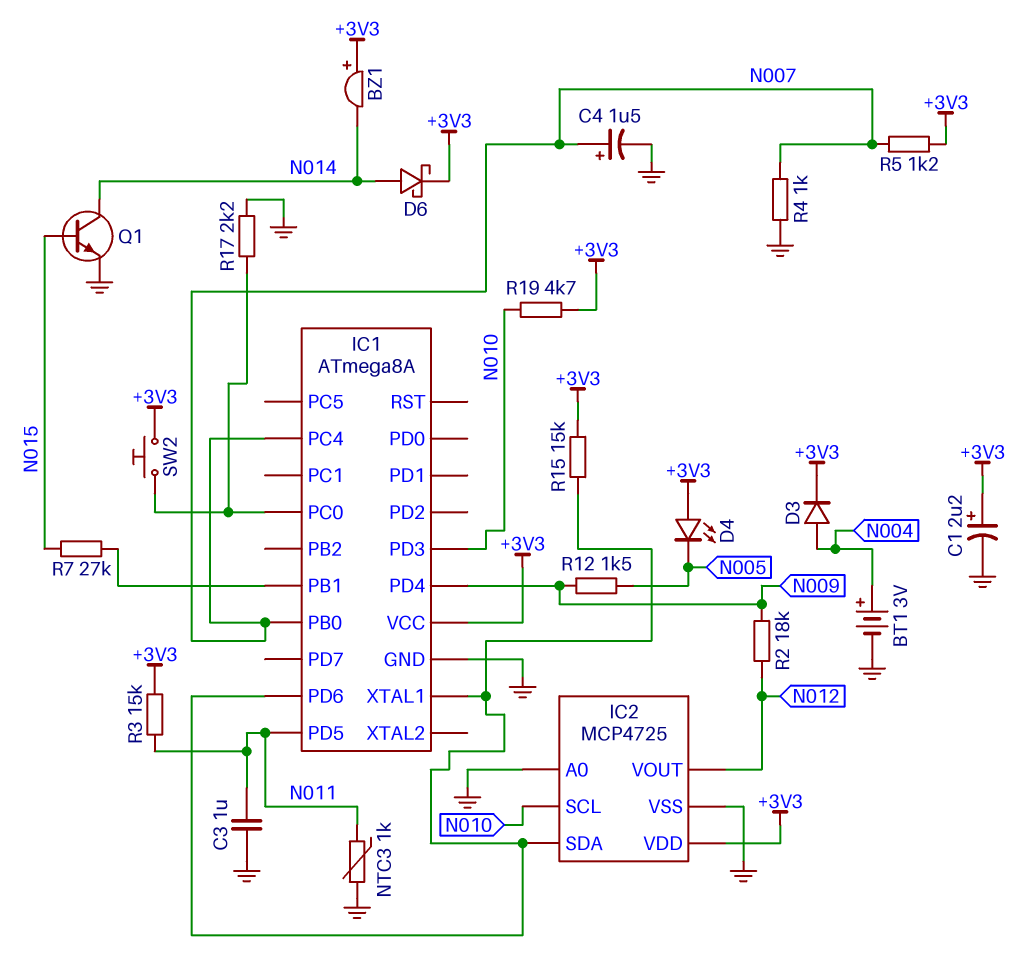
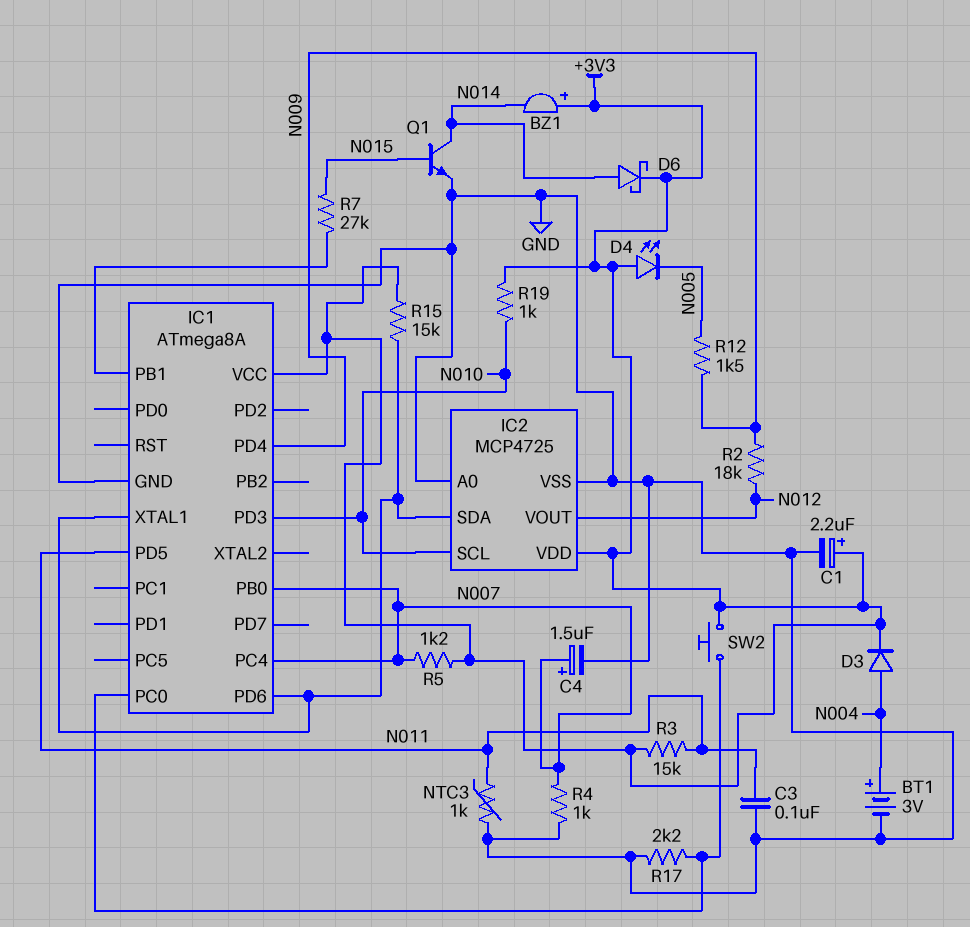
C3: 1uF (GND, N011) -> 100nF (GND, N011)
R19: 4.7k (+3V3, N010) -> 1k (+3V3, N010)

